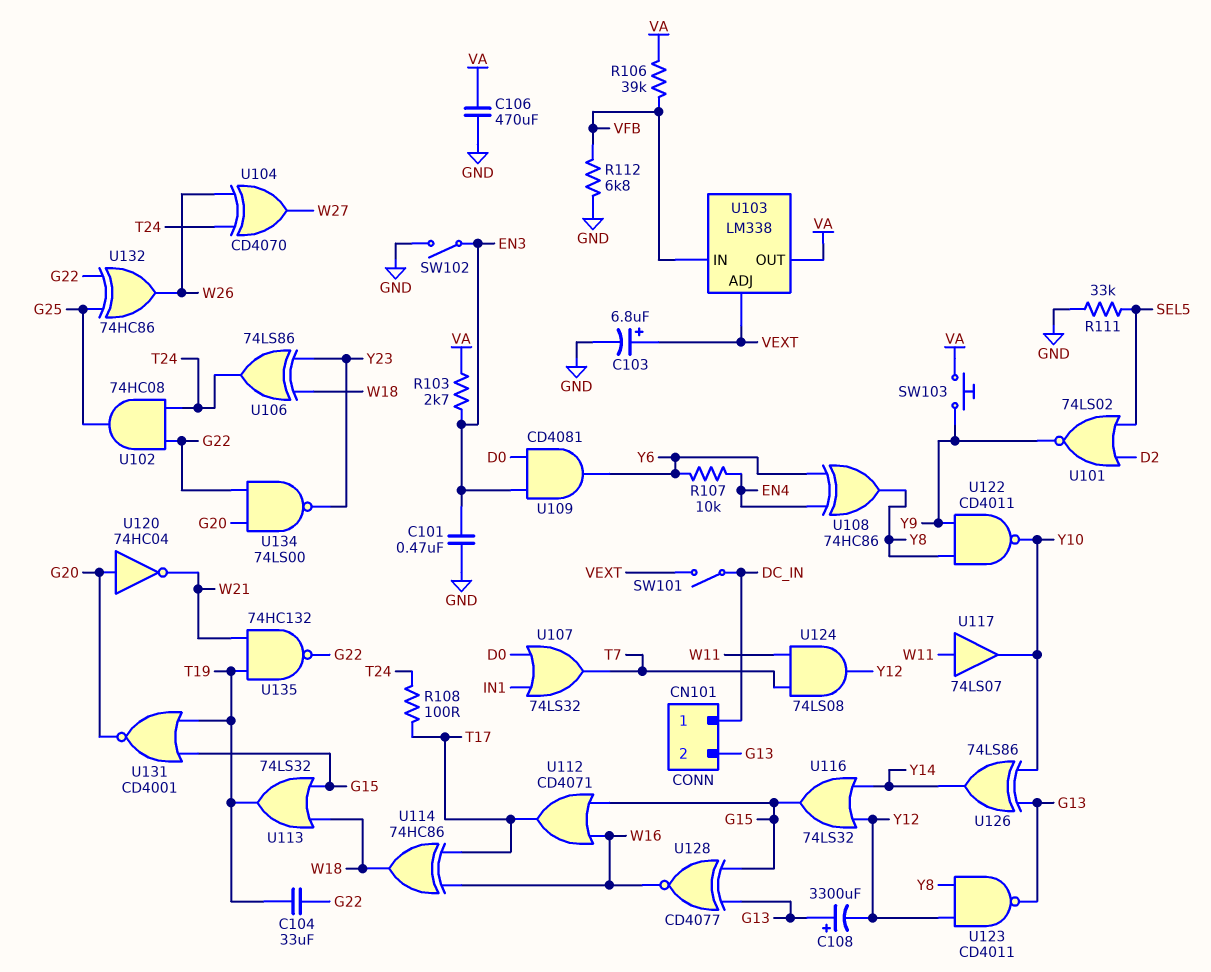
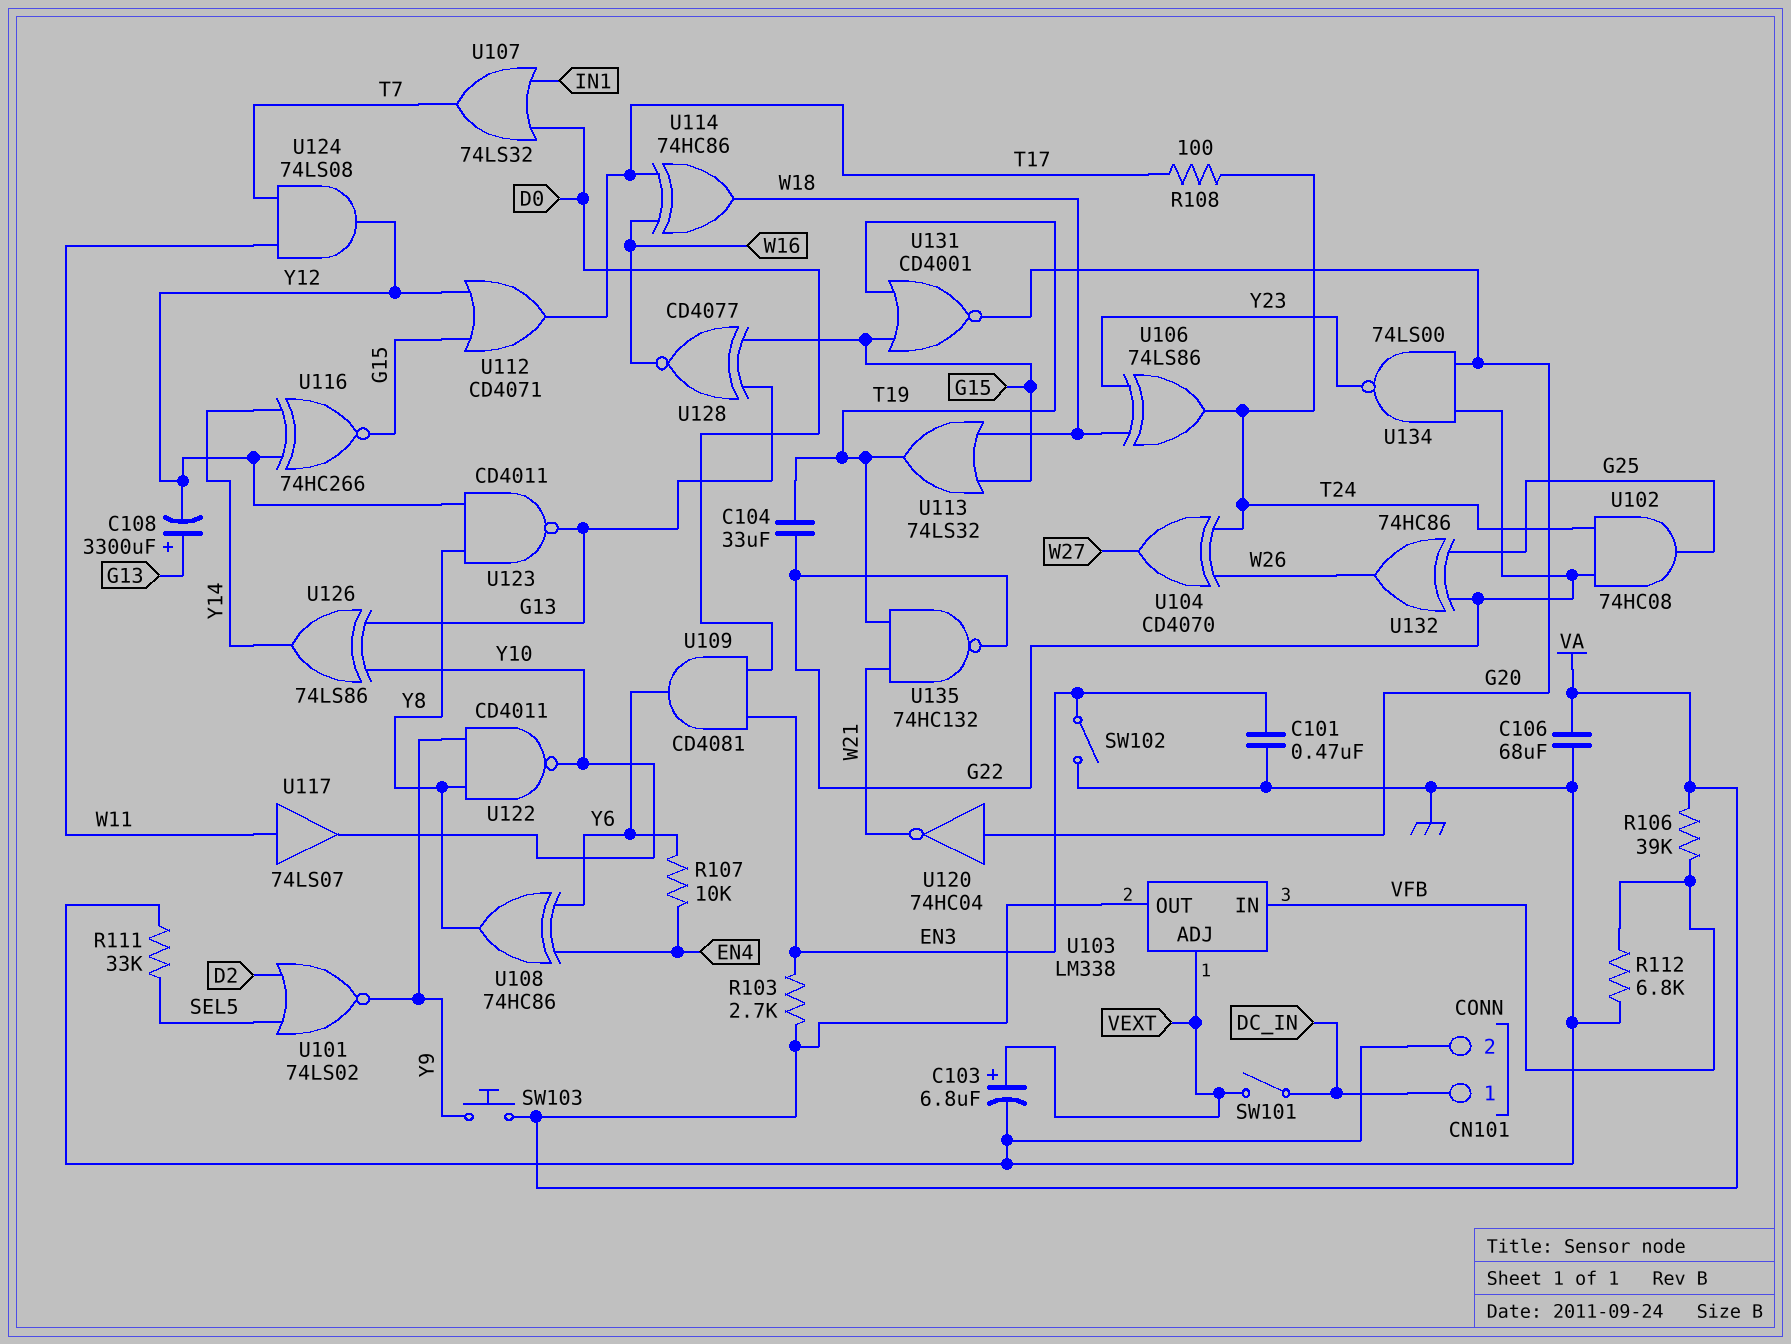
C106: 470uF (GND, VA) -> 68uF (GND, VA)
CN101 pin 2: G13 -> GND
U112: OR CD4071 (in G15, in W16, out T17) -> OR CD4071 (in G15, in Y12, out T17)
U116: OR 74LS32 (in Y12, in Y14, out G15) -> XNOR 74HC266 (in Y12, in Y14, out G15)

